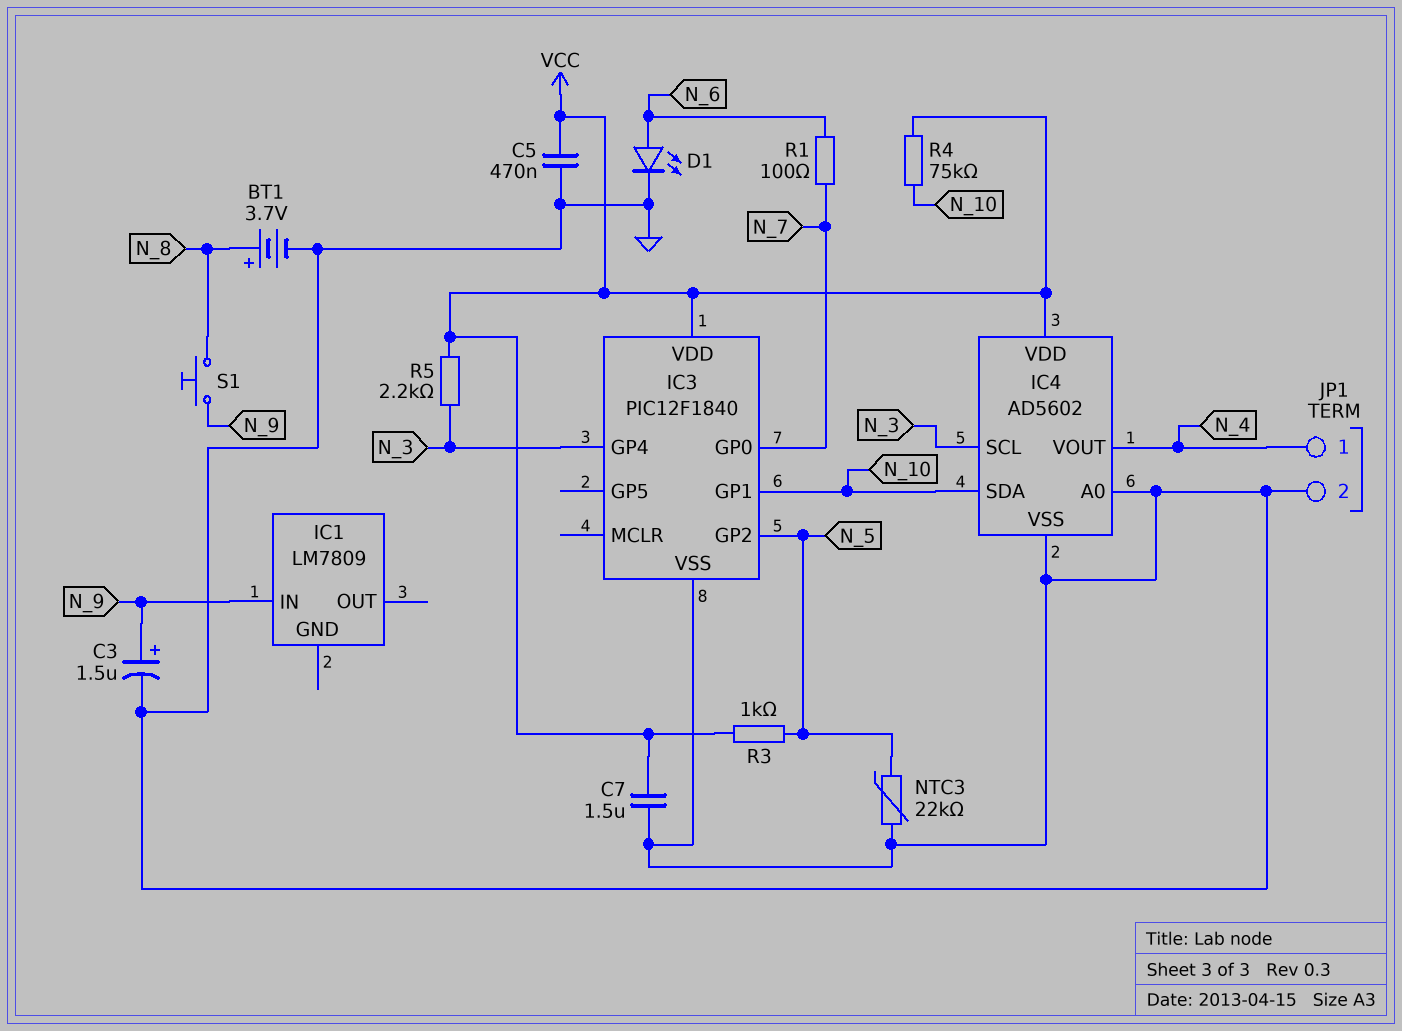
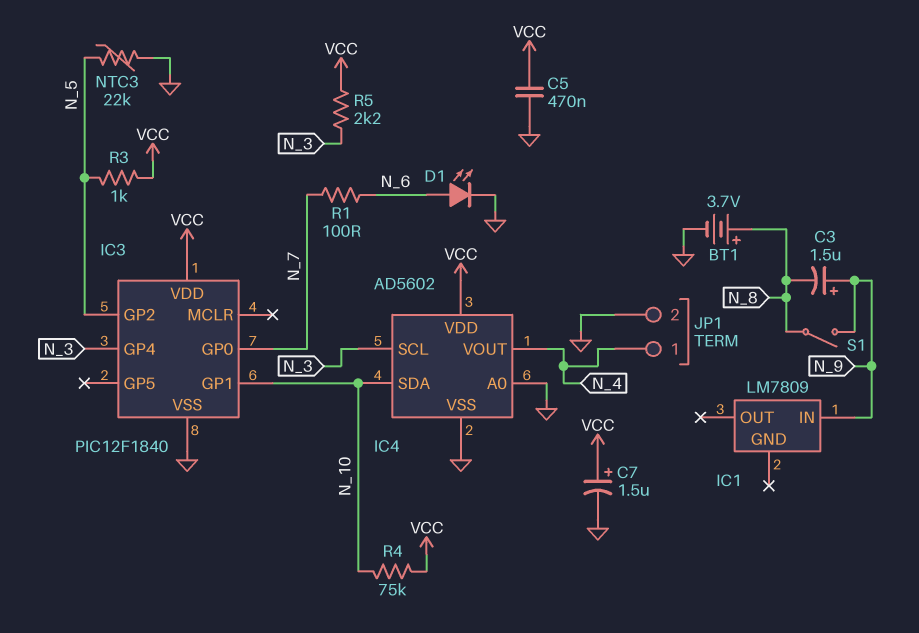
C3: 1.5uF (plus N_9, minus GND) -> 1.5uF (plus N_9, minus N_8)
C7: 1.5uF (GND, VCC) -> 1.5uF (plus VCC, minus GND)
S1: button (N_8, N_9) -> switch (N_8, N_9)

